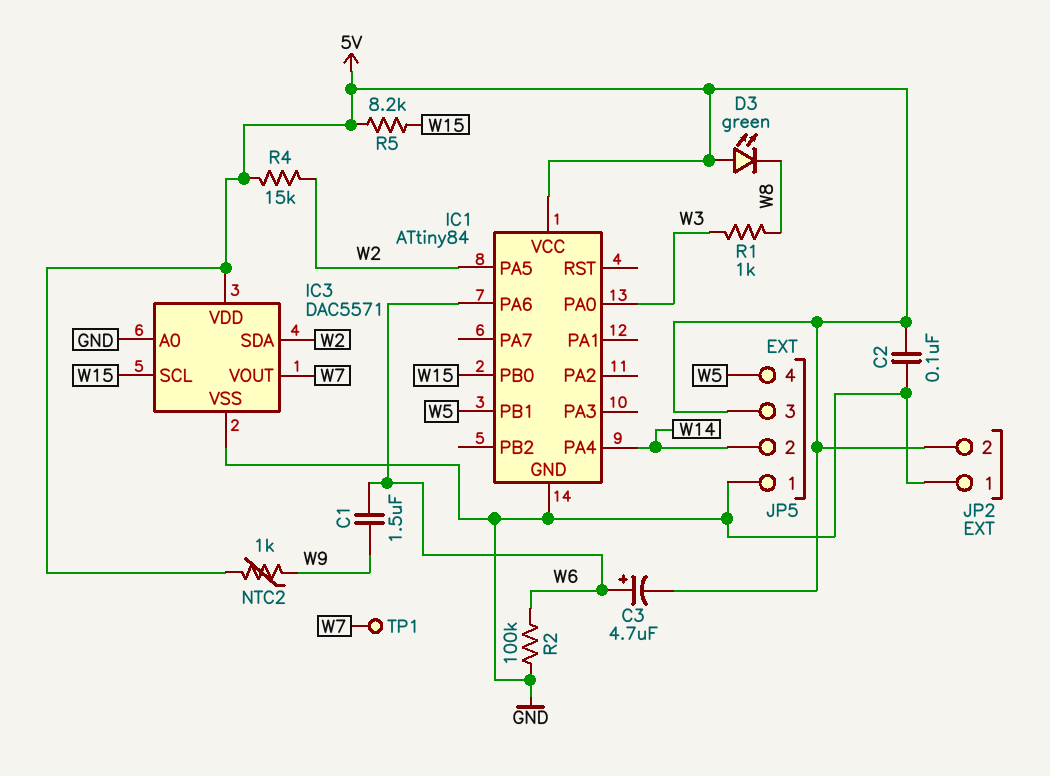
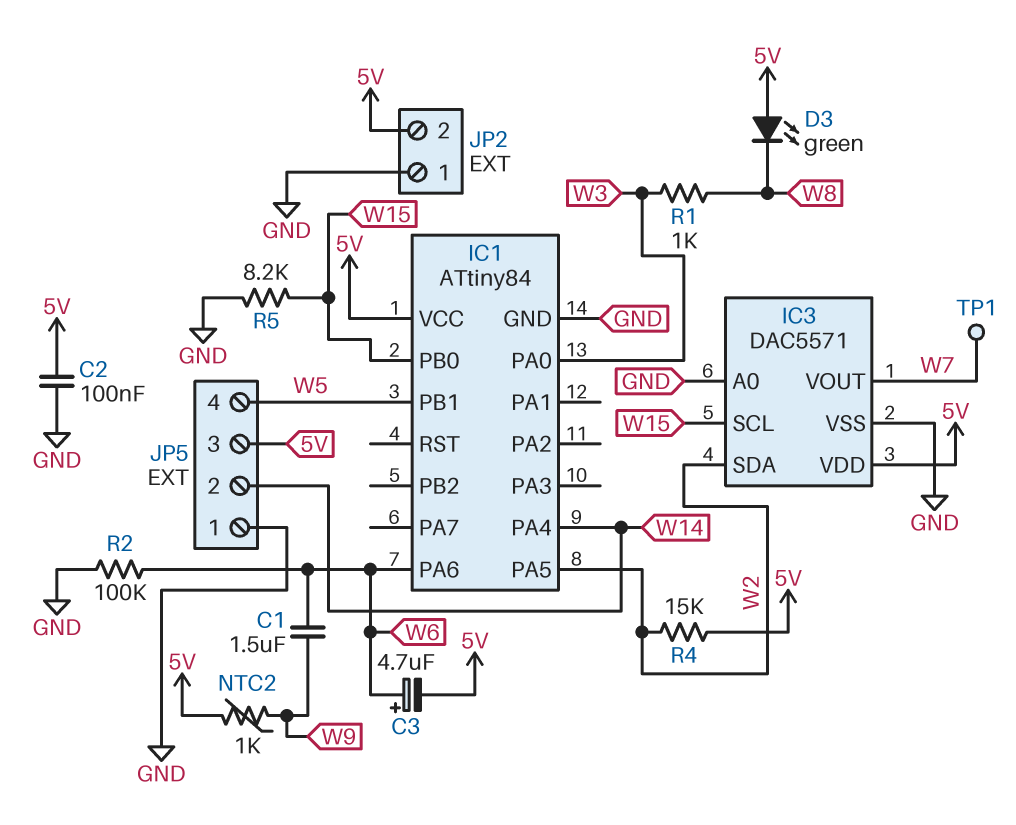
R5: 8.2k (5V, W15) -> 8.2k (GND, W15)

